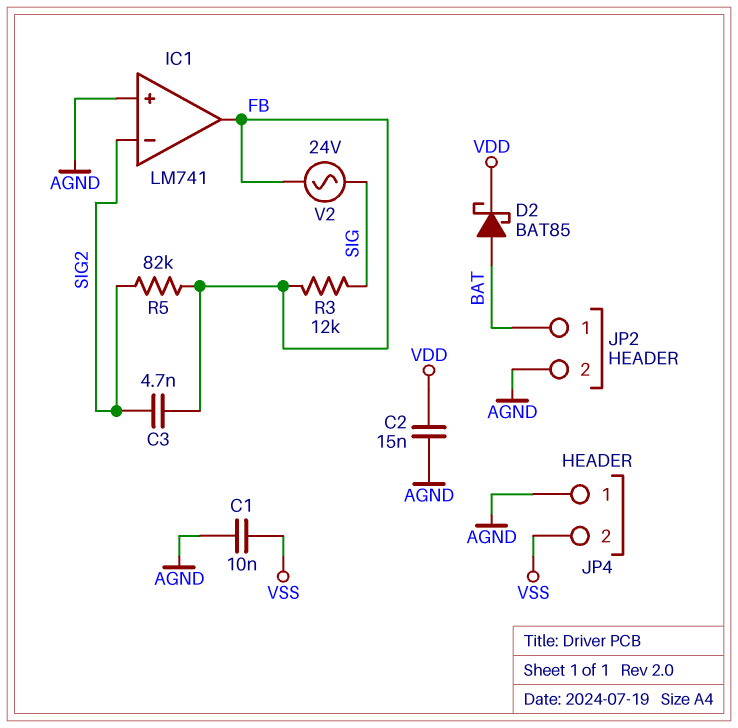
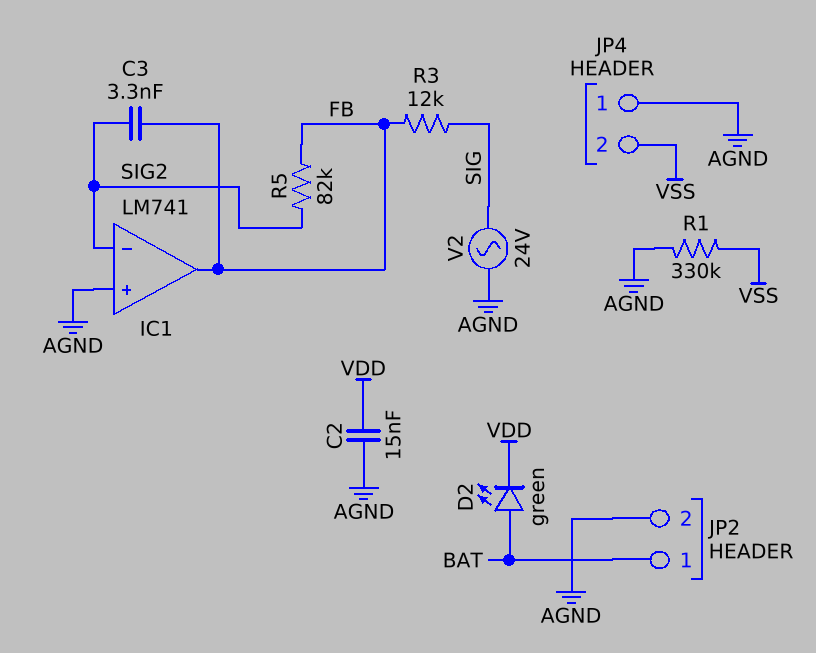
C1: 10nF (AGND, VSS) -> none
C3: 4.7nF (FB, SIG2) -> 3.3nF (FB, SIG2)
D2: schottky BAT85 (A BAT, K VDD) -> LED green (A BAT, K VDD)
R1: none -> 330k (AGND, VSS)
V2: AC 24V (FB, SIG) -> AC 24V (AGND, SIG)

